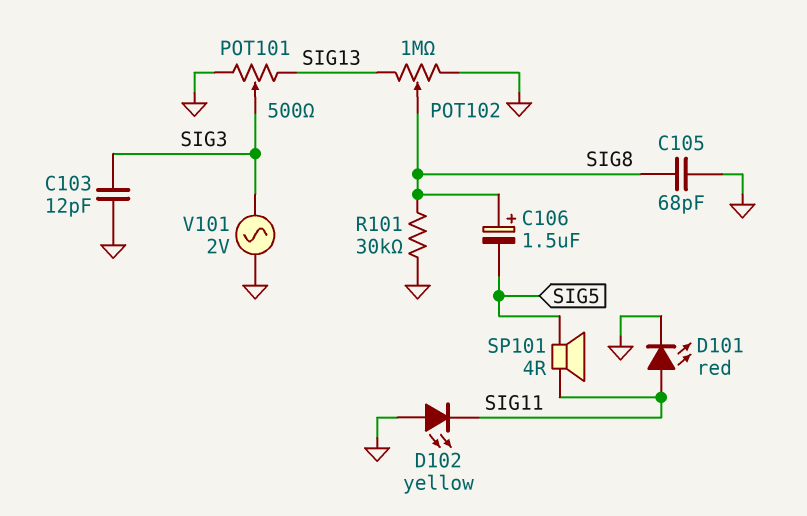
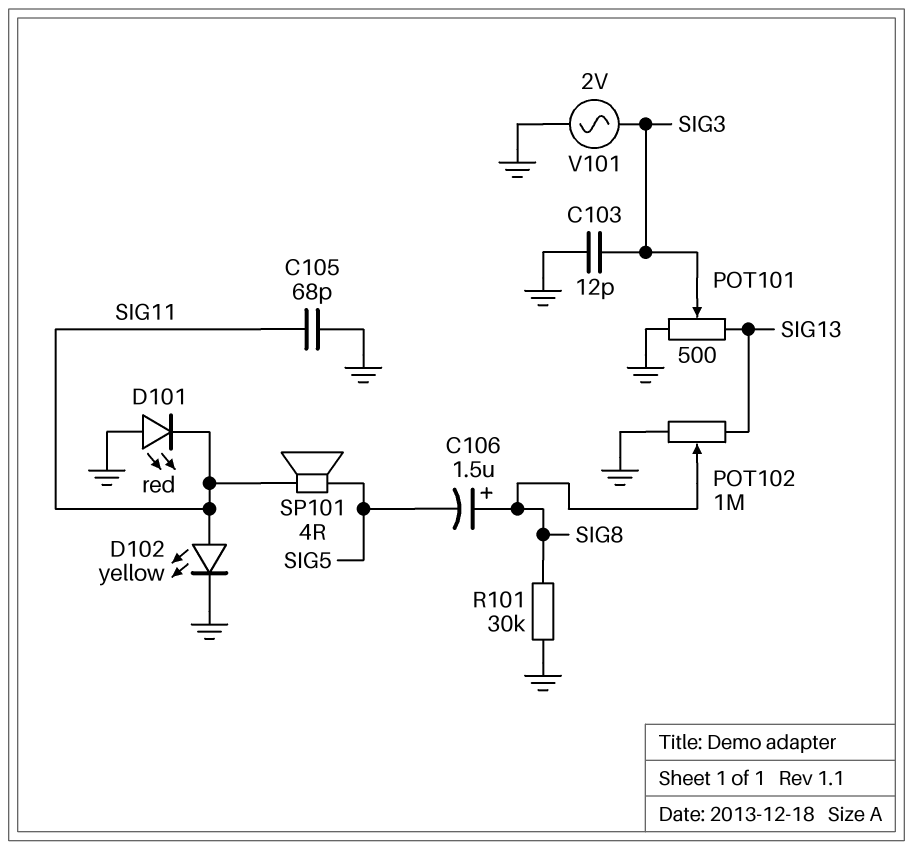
C105: 68pF (GND, SIG8) -> 68pF (GND, SIG11)
D101: LED red (A SIG11, K GND) -> LED red (A GND, K SIG11)
D102: LED yellow (A GND, K SIG11) -> LED yellow (A SIG11, K GND)

